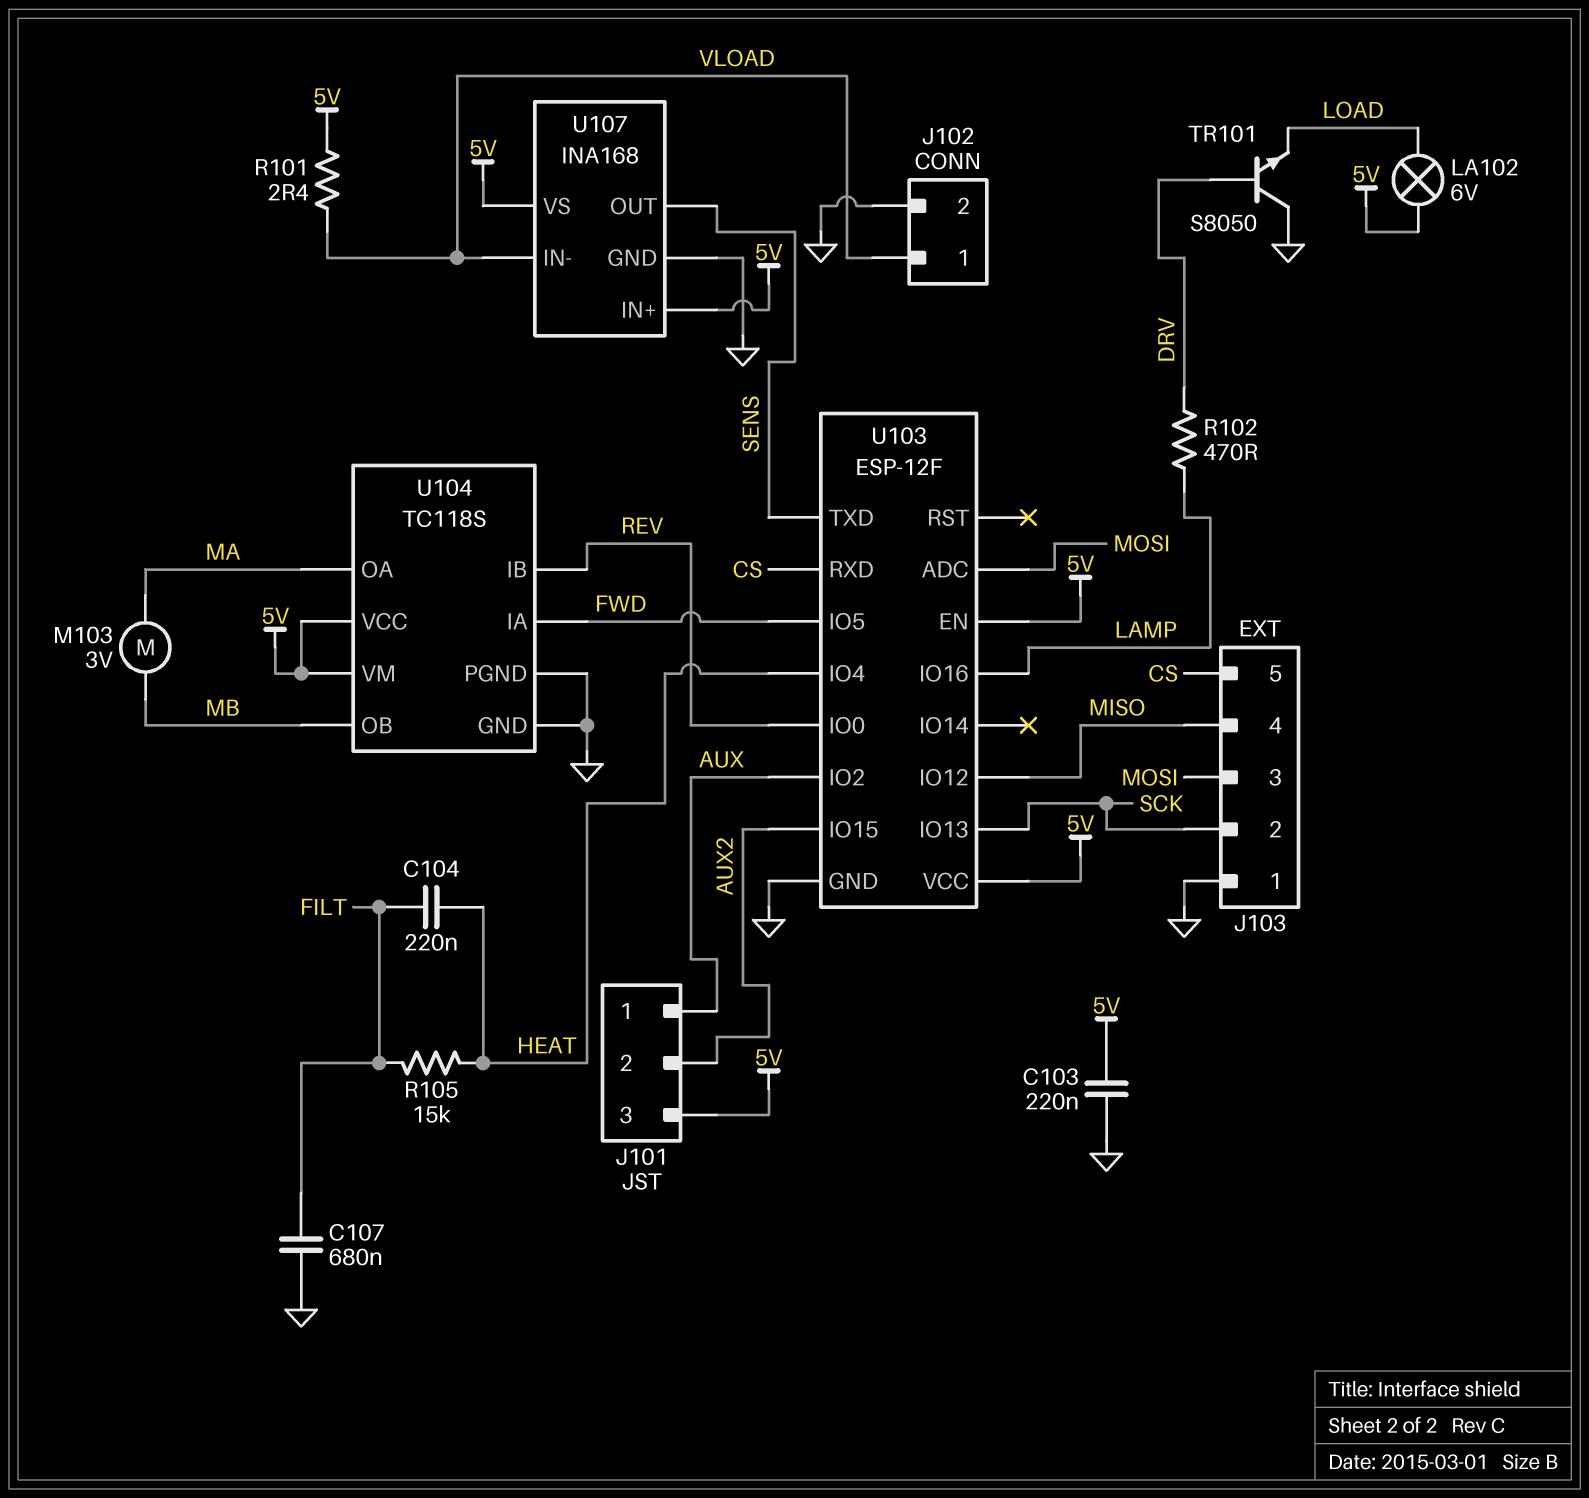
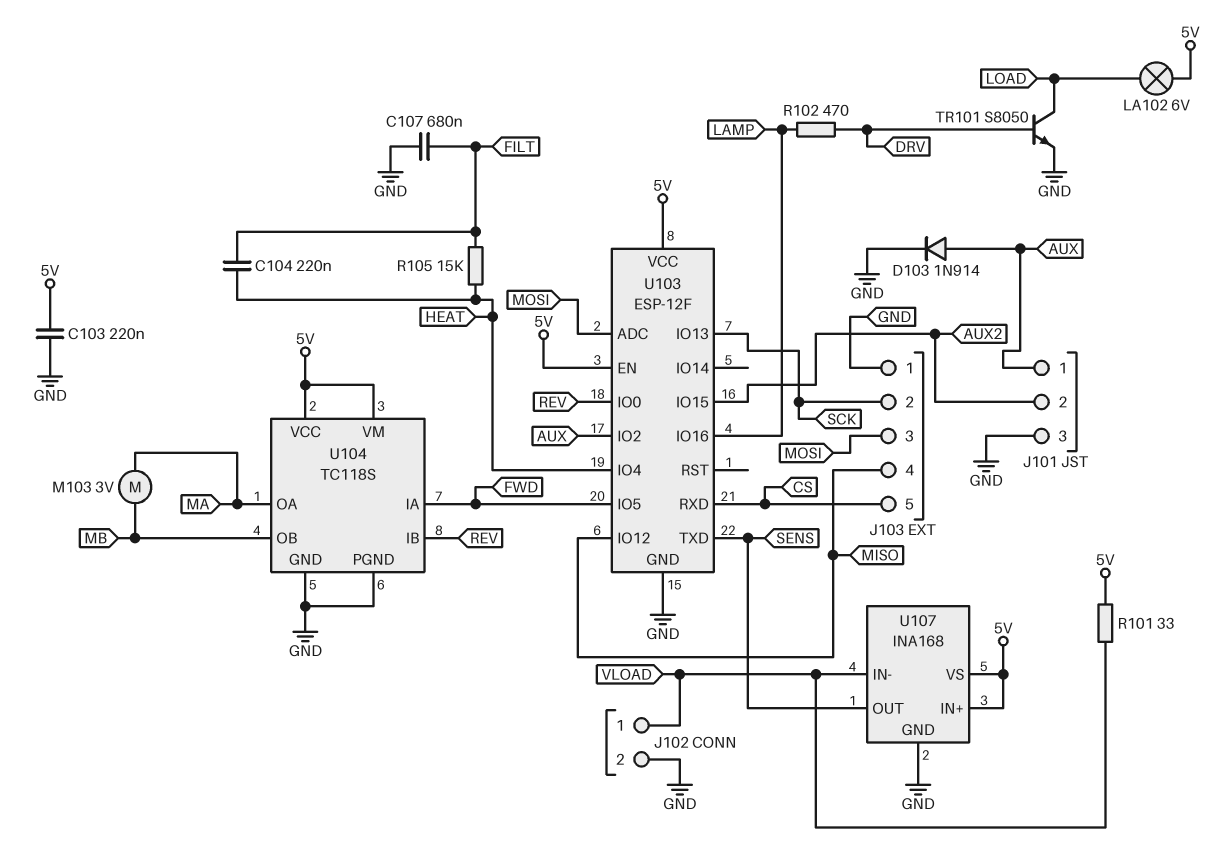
D103: none -> diode 1N914 (A AUX, K GND)
J101 pin 3: 5V -> GND
R101: 2.4 (5V, VLOAD) -> 33 (5V, VLOAD)
TR101: NPN S8050 (B DRV, C GND, E LOAD) -> NPN S8050 (B DRV, C LOAD, E GND)

